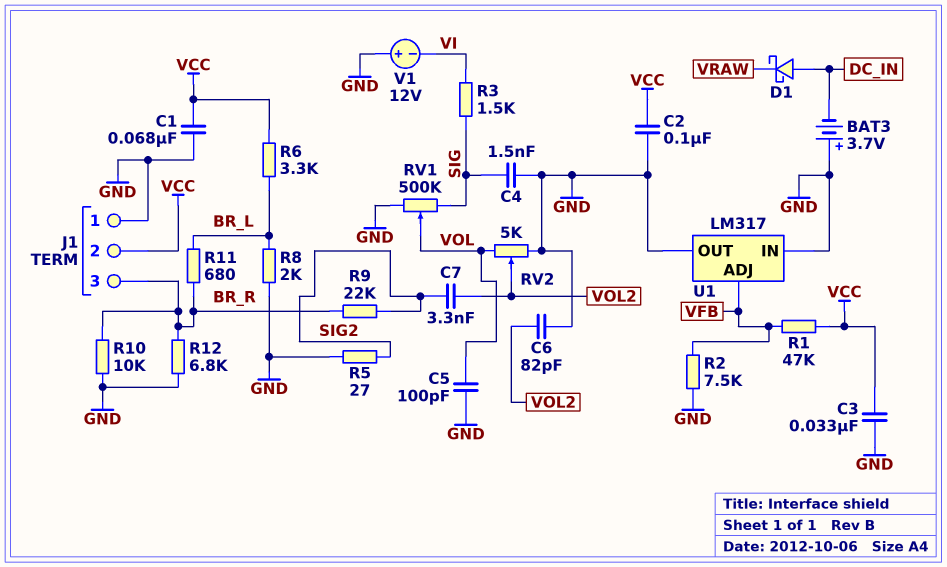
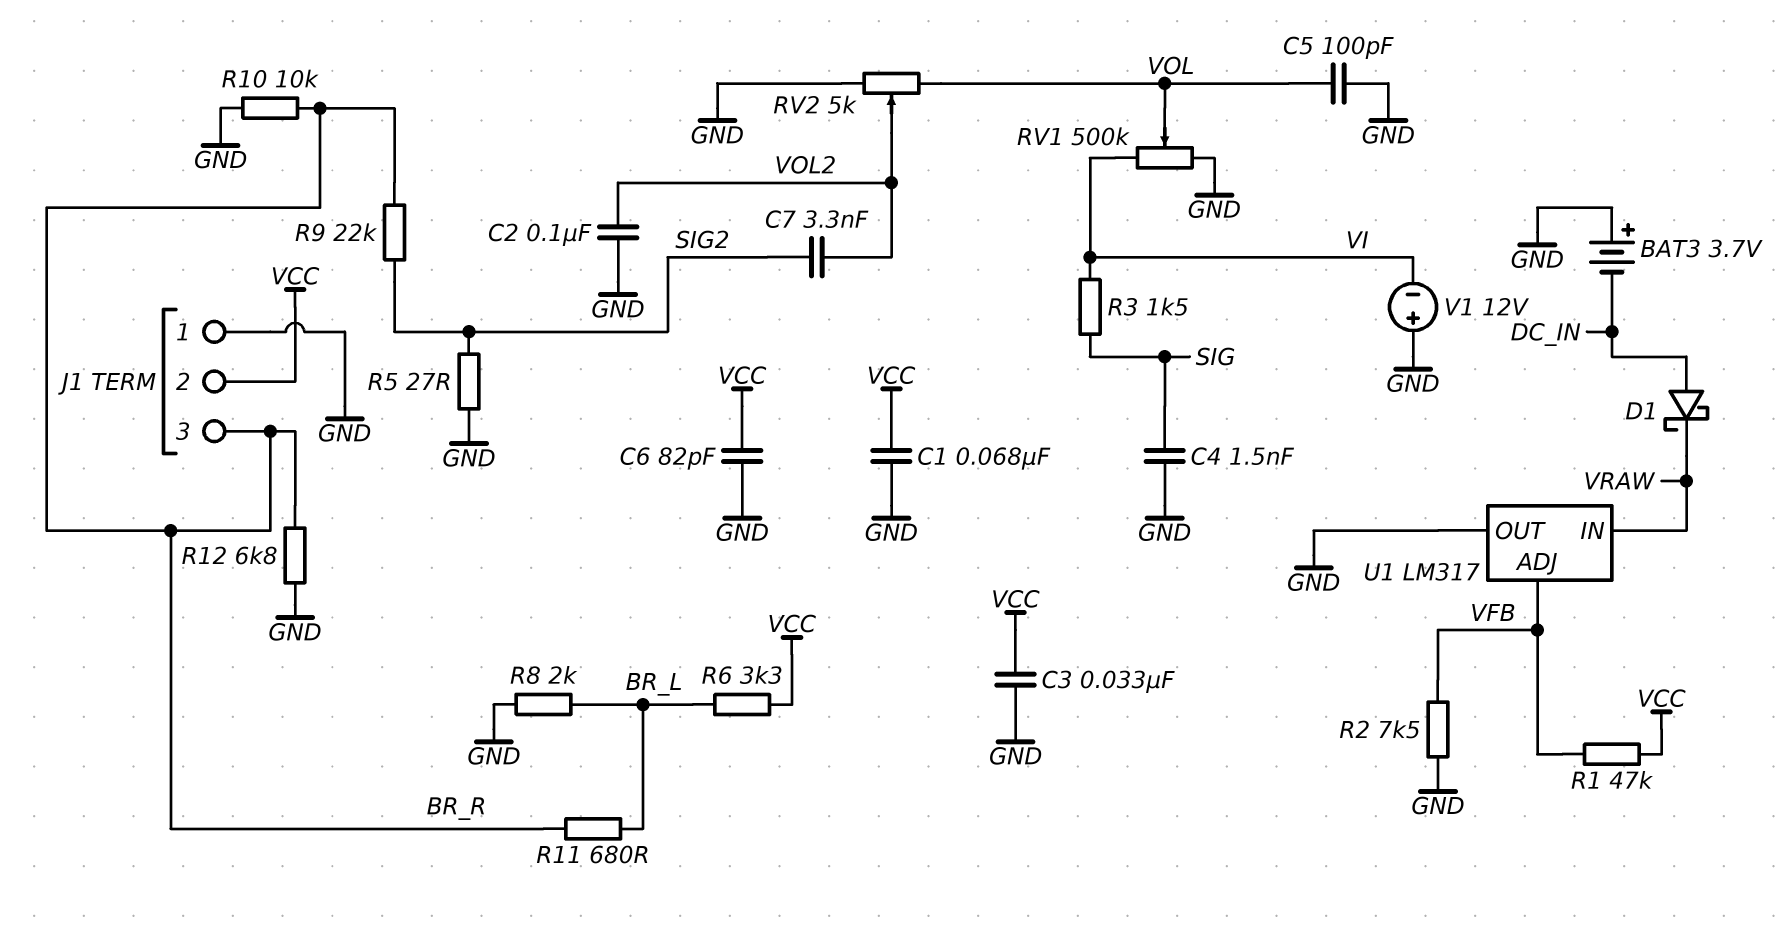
C2: 100nF (GND, VCC) -> 100nF (GND, VOL2)
C6: 82pF (GND, VOL2) -> 82pF (GND, VCC)
RV1: 500k (GND, SIG, wiper VOL) -> 500k (GND, VI, wiper VOL)
U1 pin IN: GND -> VRAW

